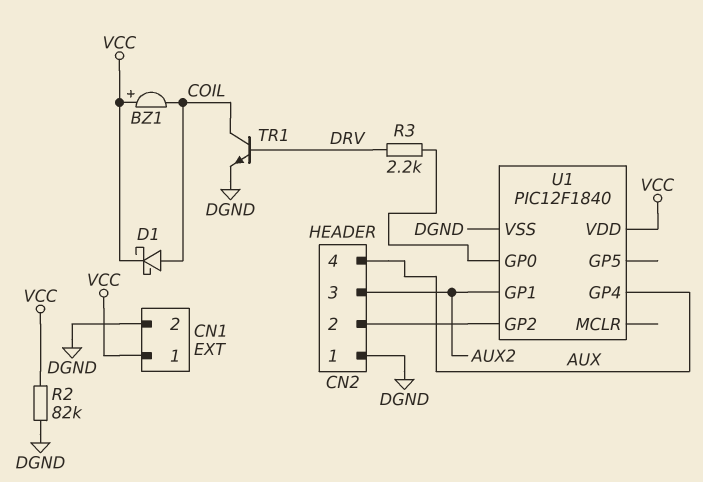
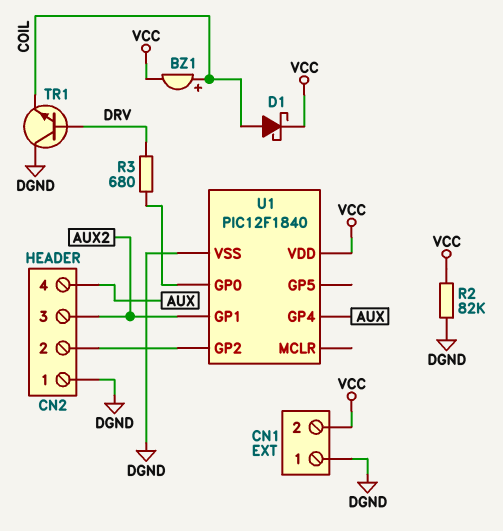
BZ1: buzzer (plus VCC, minus COIL) -> buzzer (plus COIL, minus VCC)
CN1 pin 1: VCC -> DGND
CN1 pin 2: DGND -> VCC
R3: 2.2k (DRV, U1/GP0) -> 680 (DRV, U1/GP0)
TR1: NPN (B DRV, C COIL, E DGND) -> NPN (B DRV, C DGND, E COIL)

